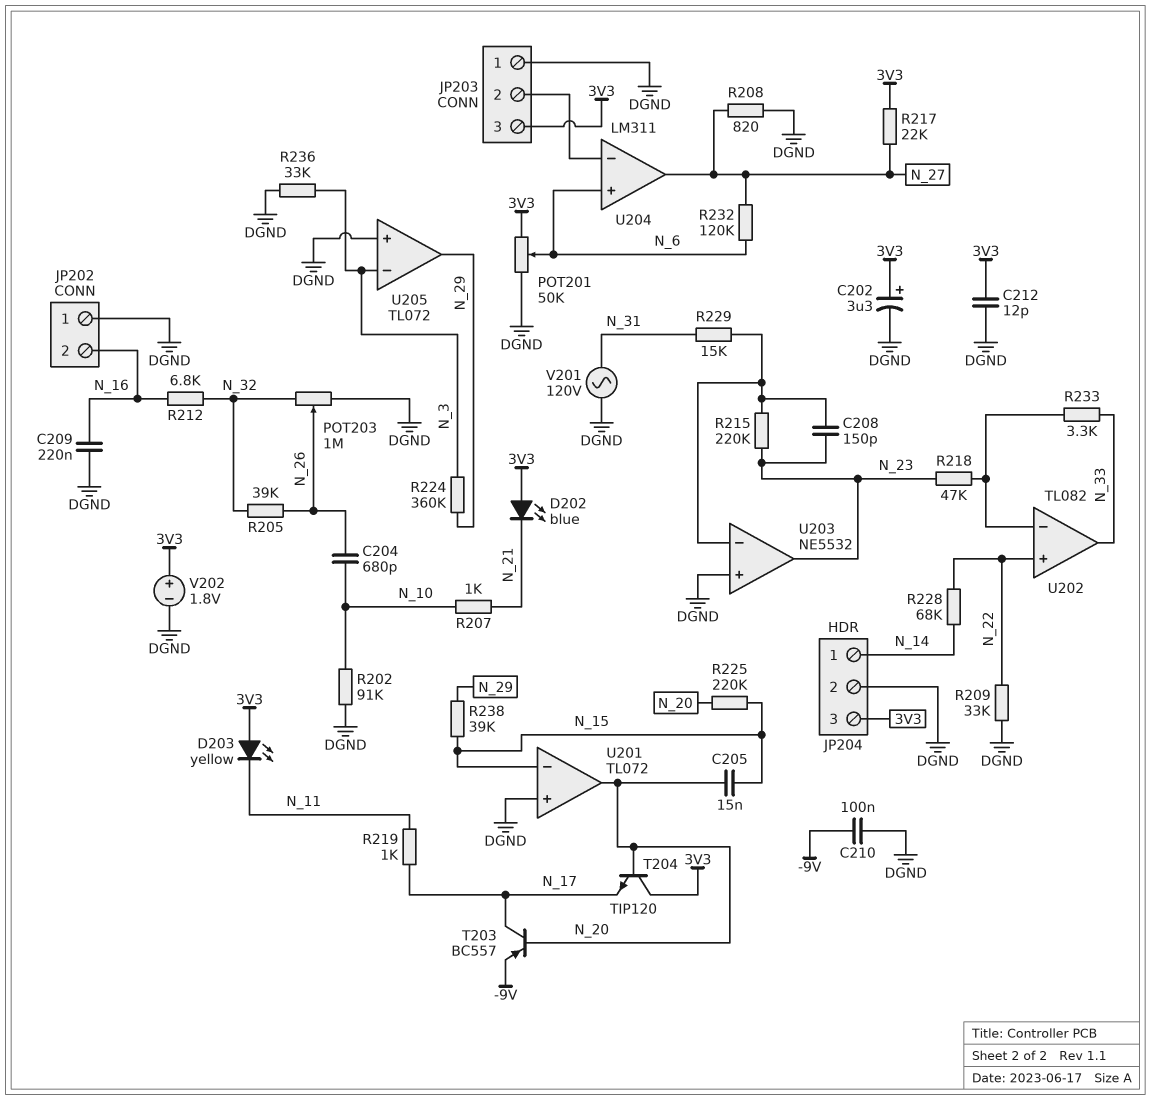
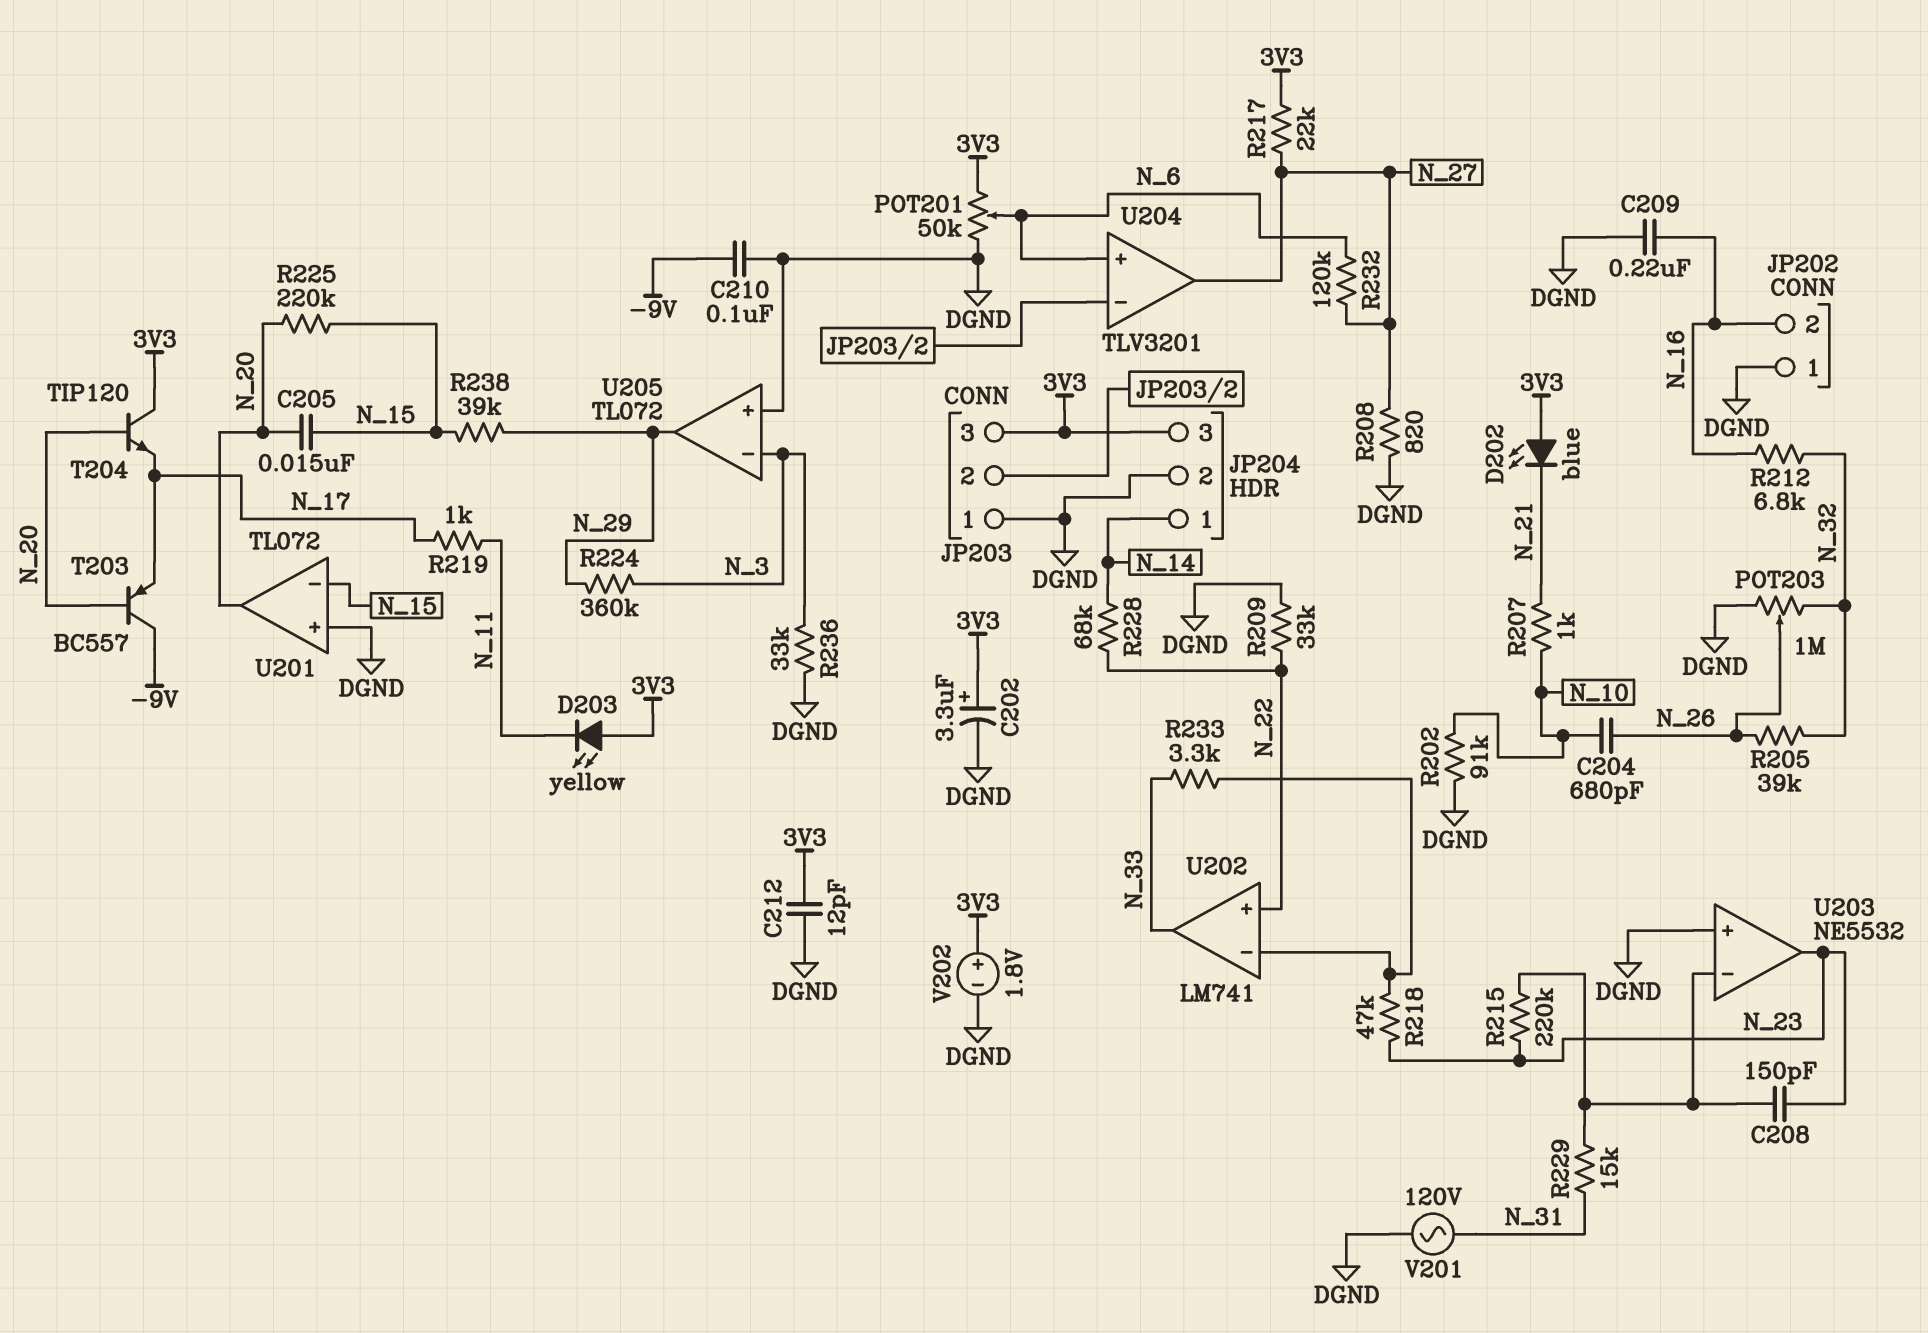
T203: PNP BC557 (B N_20, C N_17, E -9V) -> PNP BC557 (B N_20, C -9V, E N_17)
U202: TL082 -> LM741
U204: LM311 -> TLV3201

